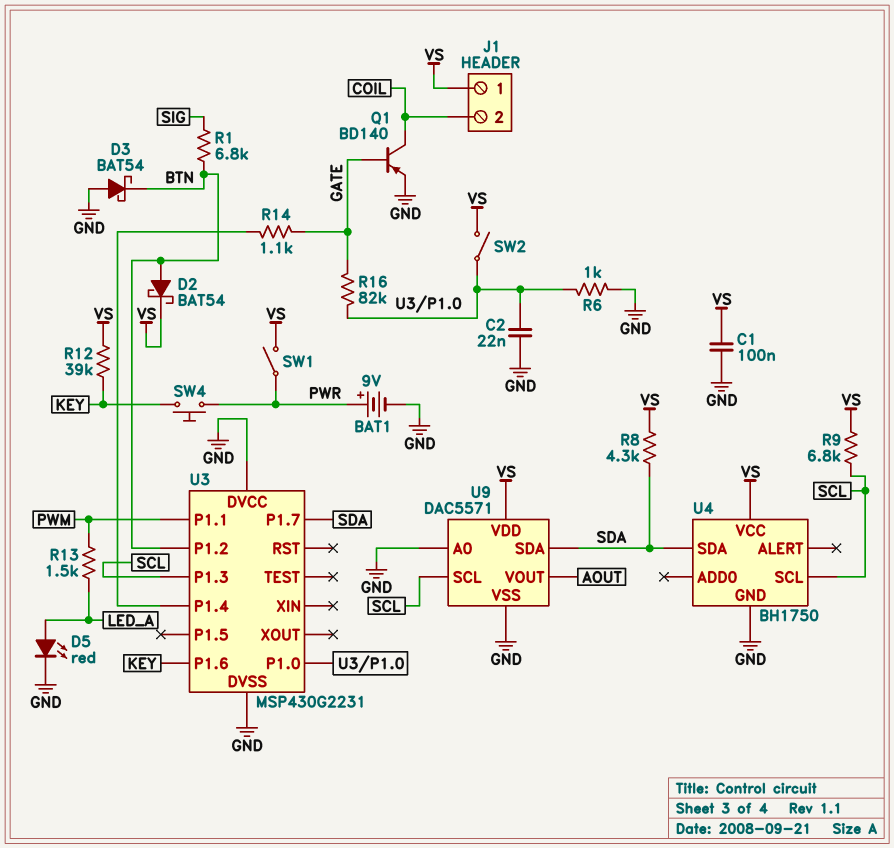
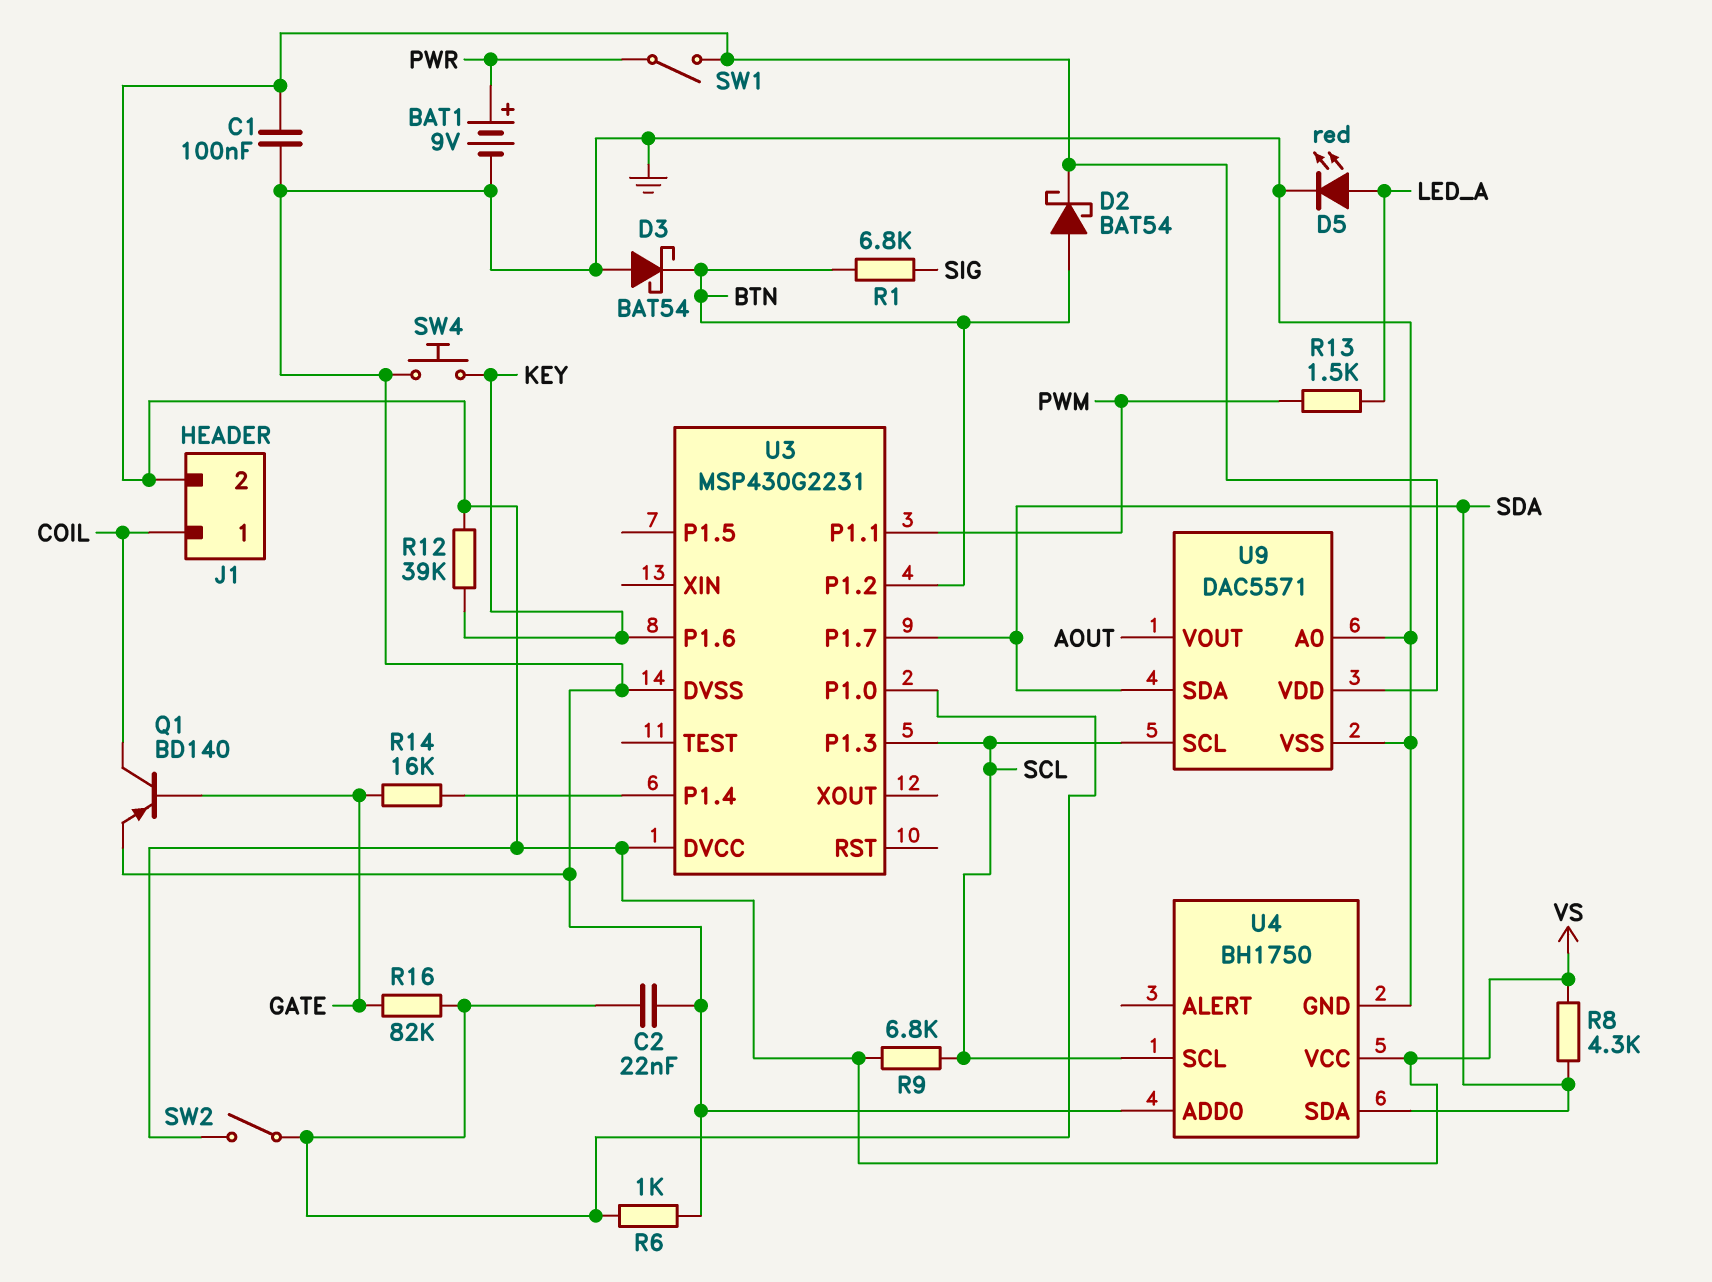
J1 pin 1: VS -> COIL
J1 pin 2: COIL -> VS
R14: 1.1k (GATE, U3/P1.4) -> 16k (GATE, U3/P1.4)
SW4: button (KEY, PWR) -> button (GND, KEY)
U3 pin DVCC: GND -> VS
U4 pin ADD0: none -> GND

